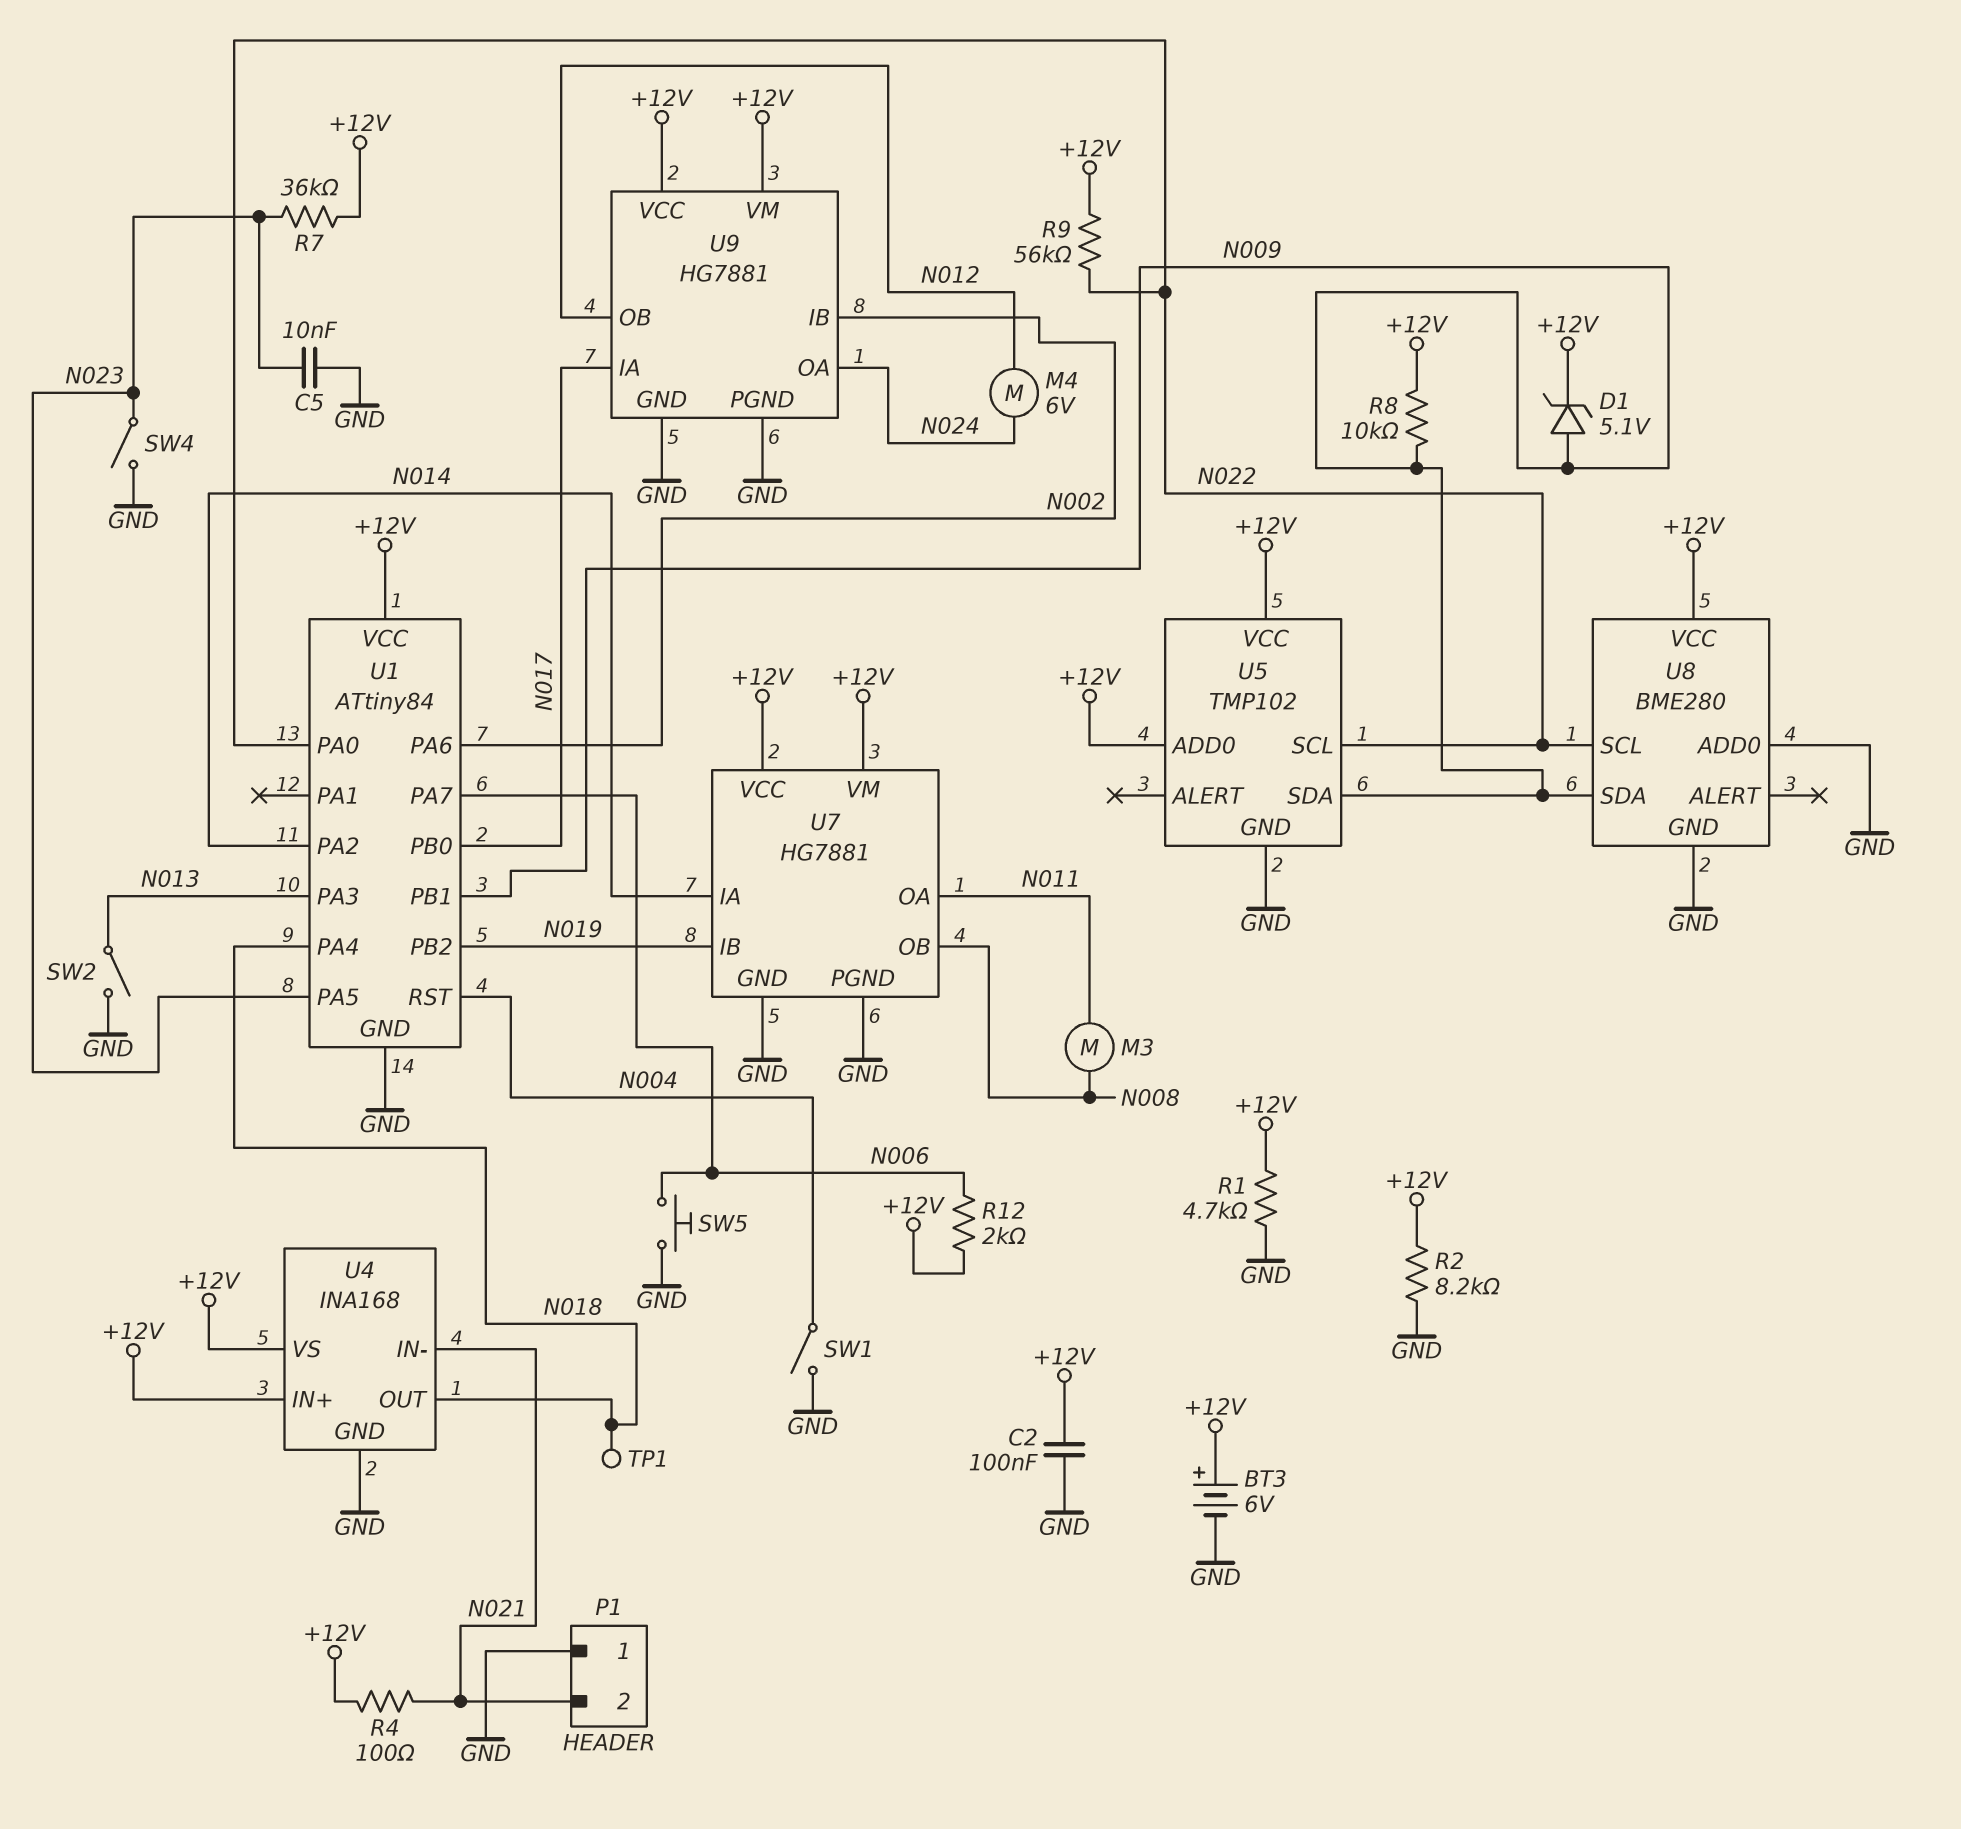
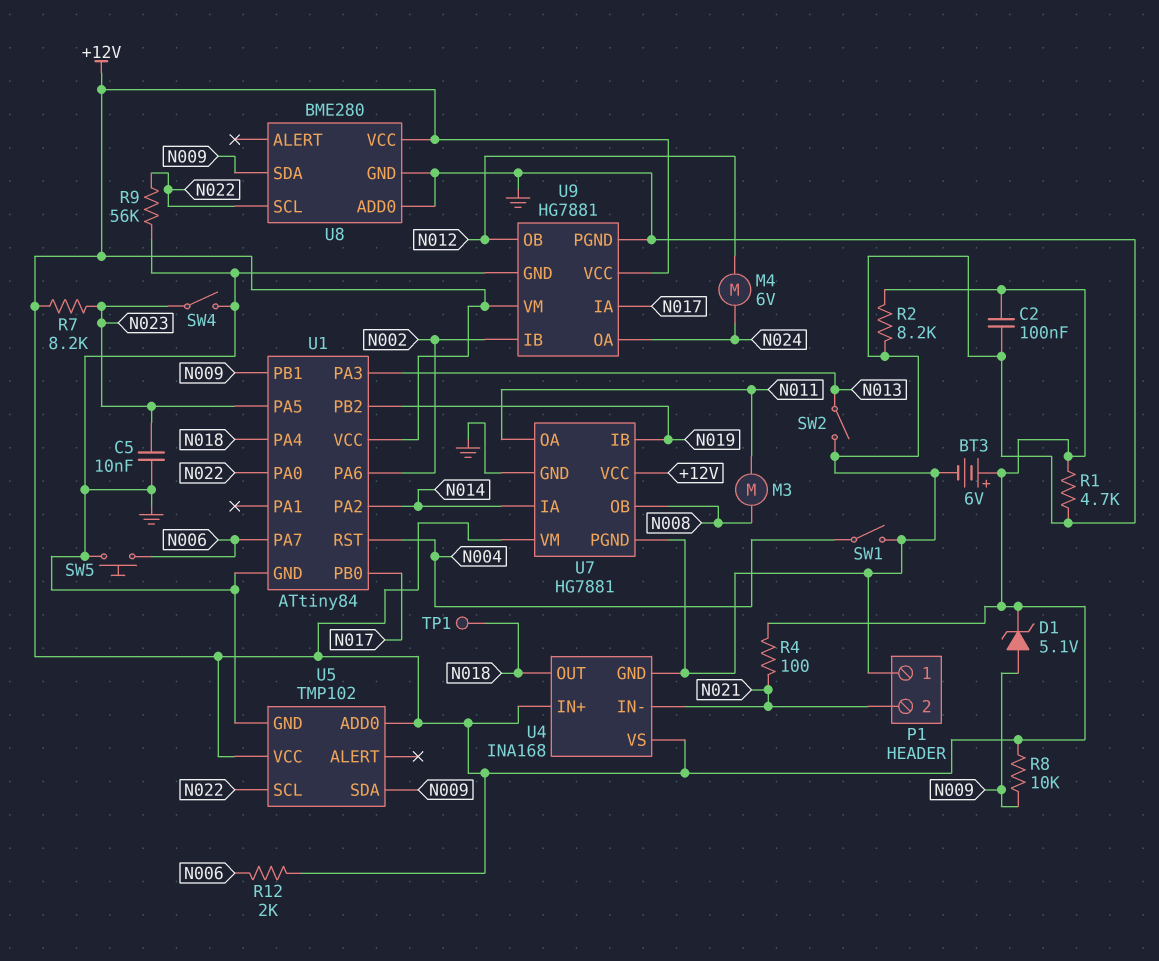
R7: 36k (+12V, N023) -> 8.2k (+12V, N023)
R9: 56k (+12V, N022) -> 56k (GND, N022)

